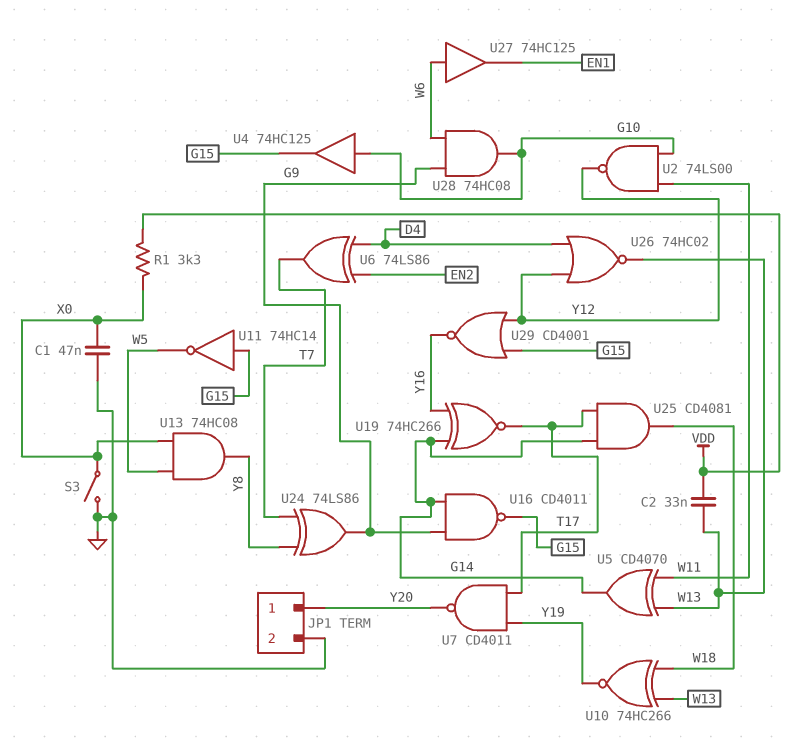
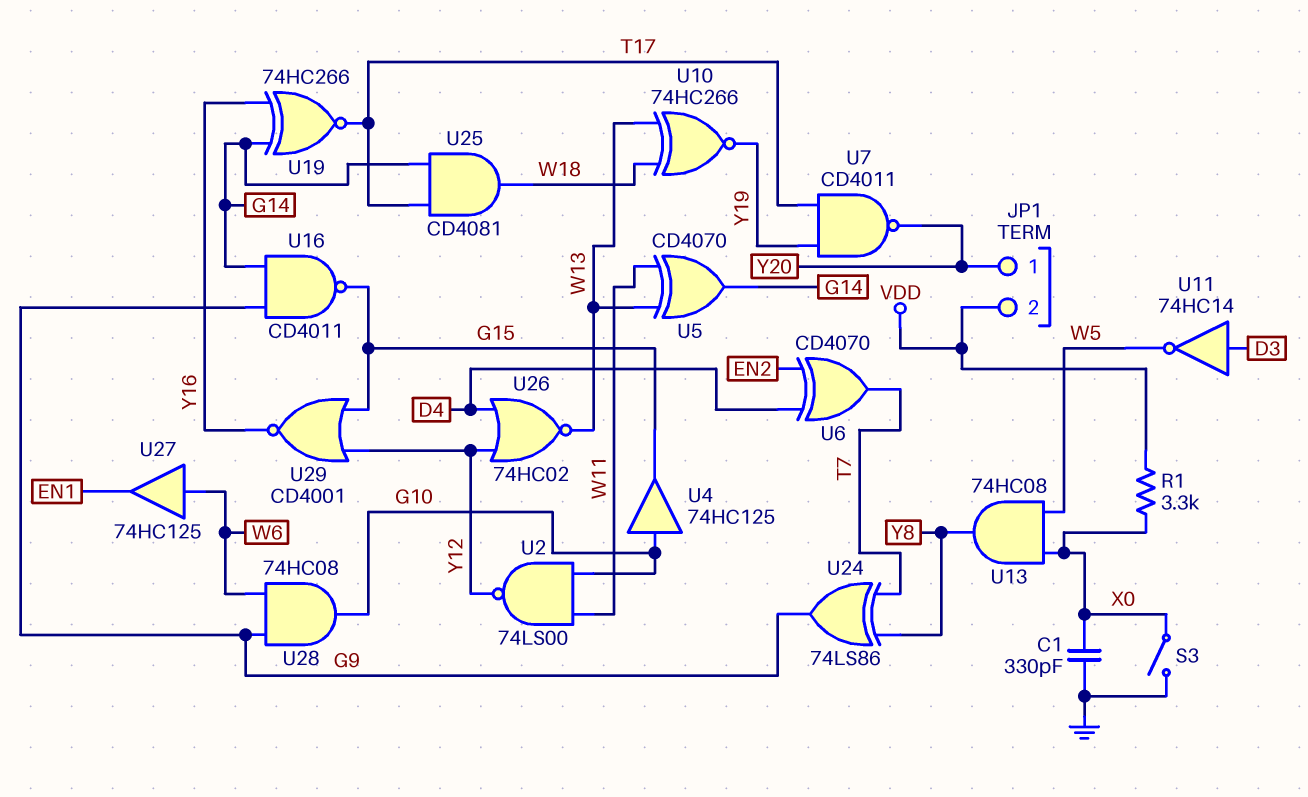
C1: 47nF (GND, X0) -> 330pF (GND, X0)
C2: 33nF (VDD, W13) -> none
JP1 pin 2: GND -> VDD
U6: XOR 74LS86 (in D4, in EN2, out T7) -> XOR CD4070 (in D4, in EN2, out T7)
U11: NOT 74HC14 (in G15, out W5) -> NOT 74HC14 (in D3, out W5)

